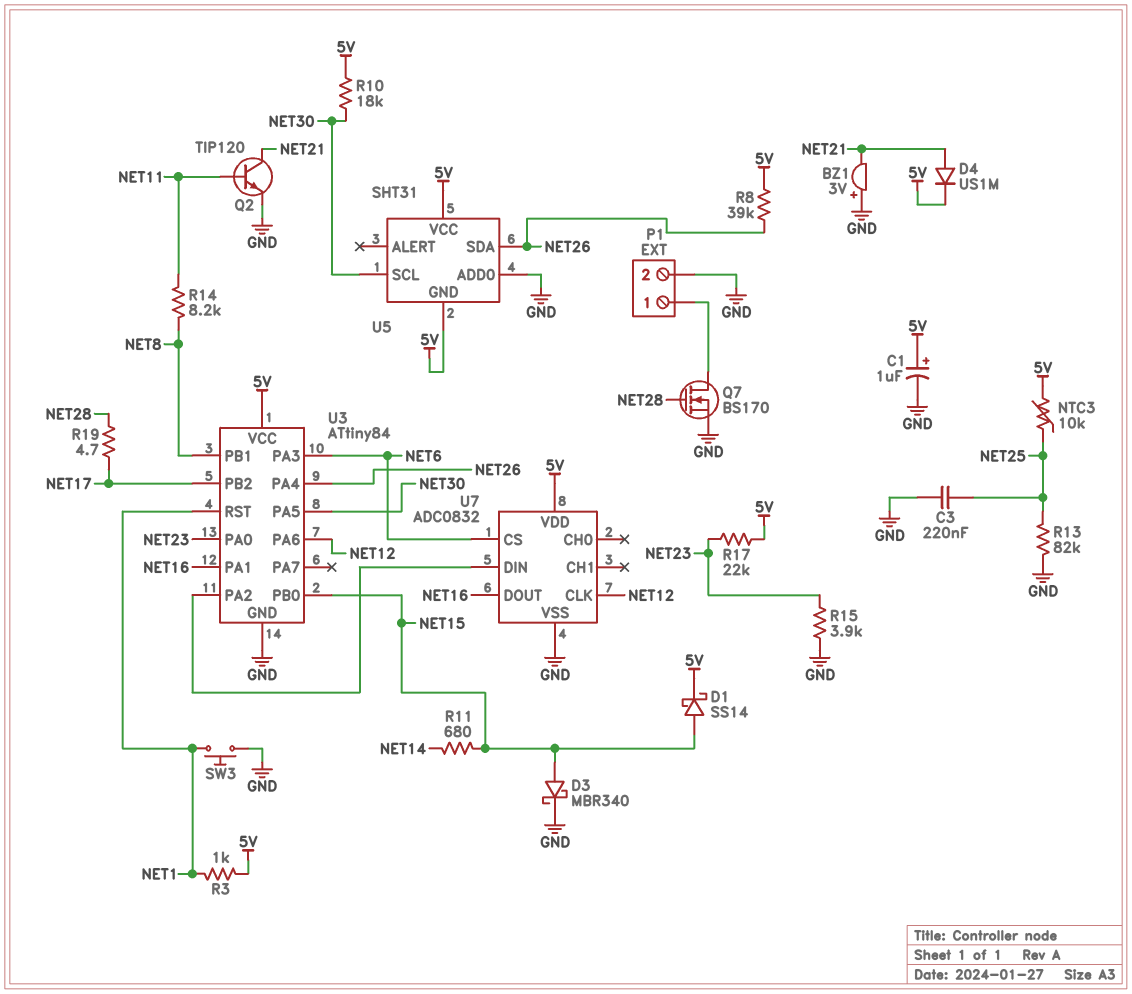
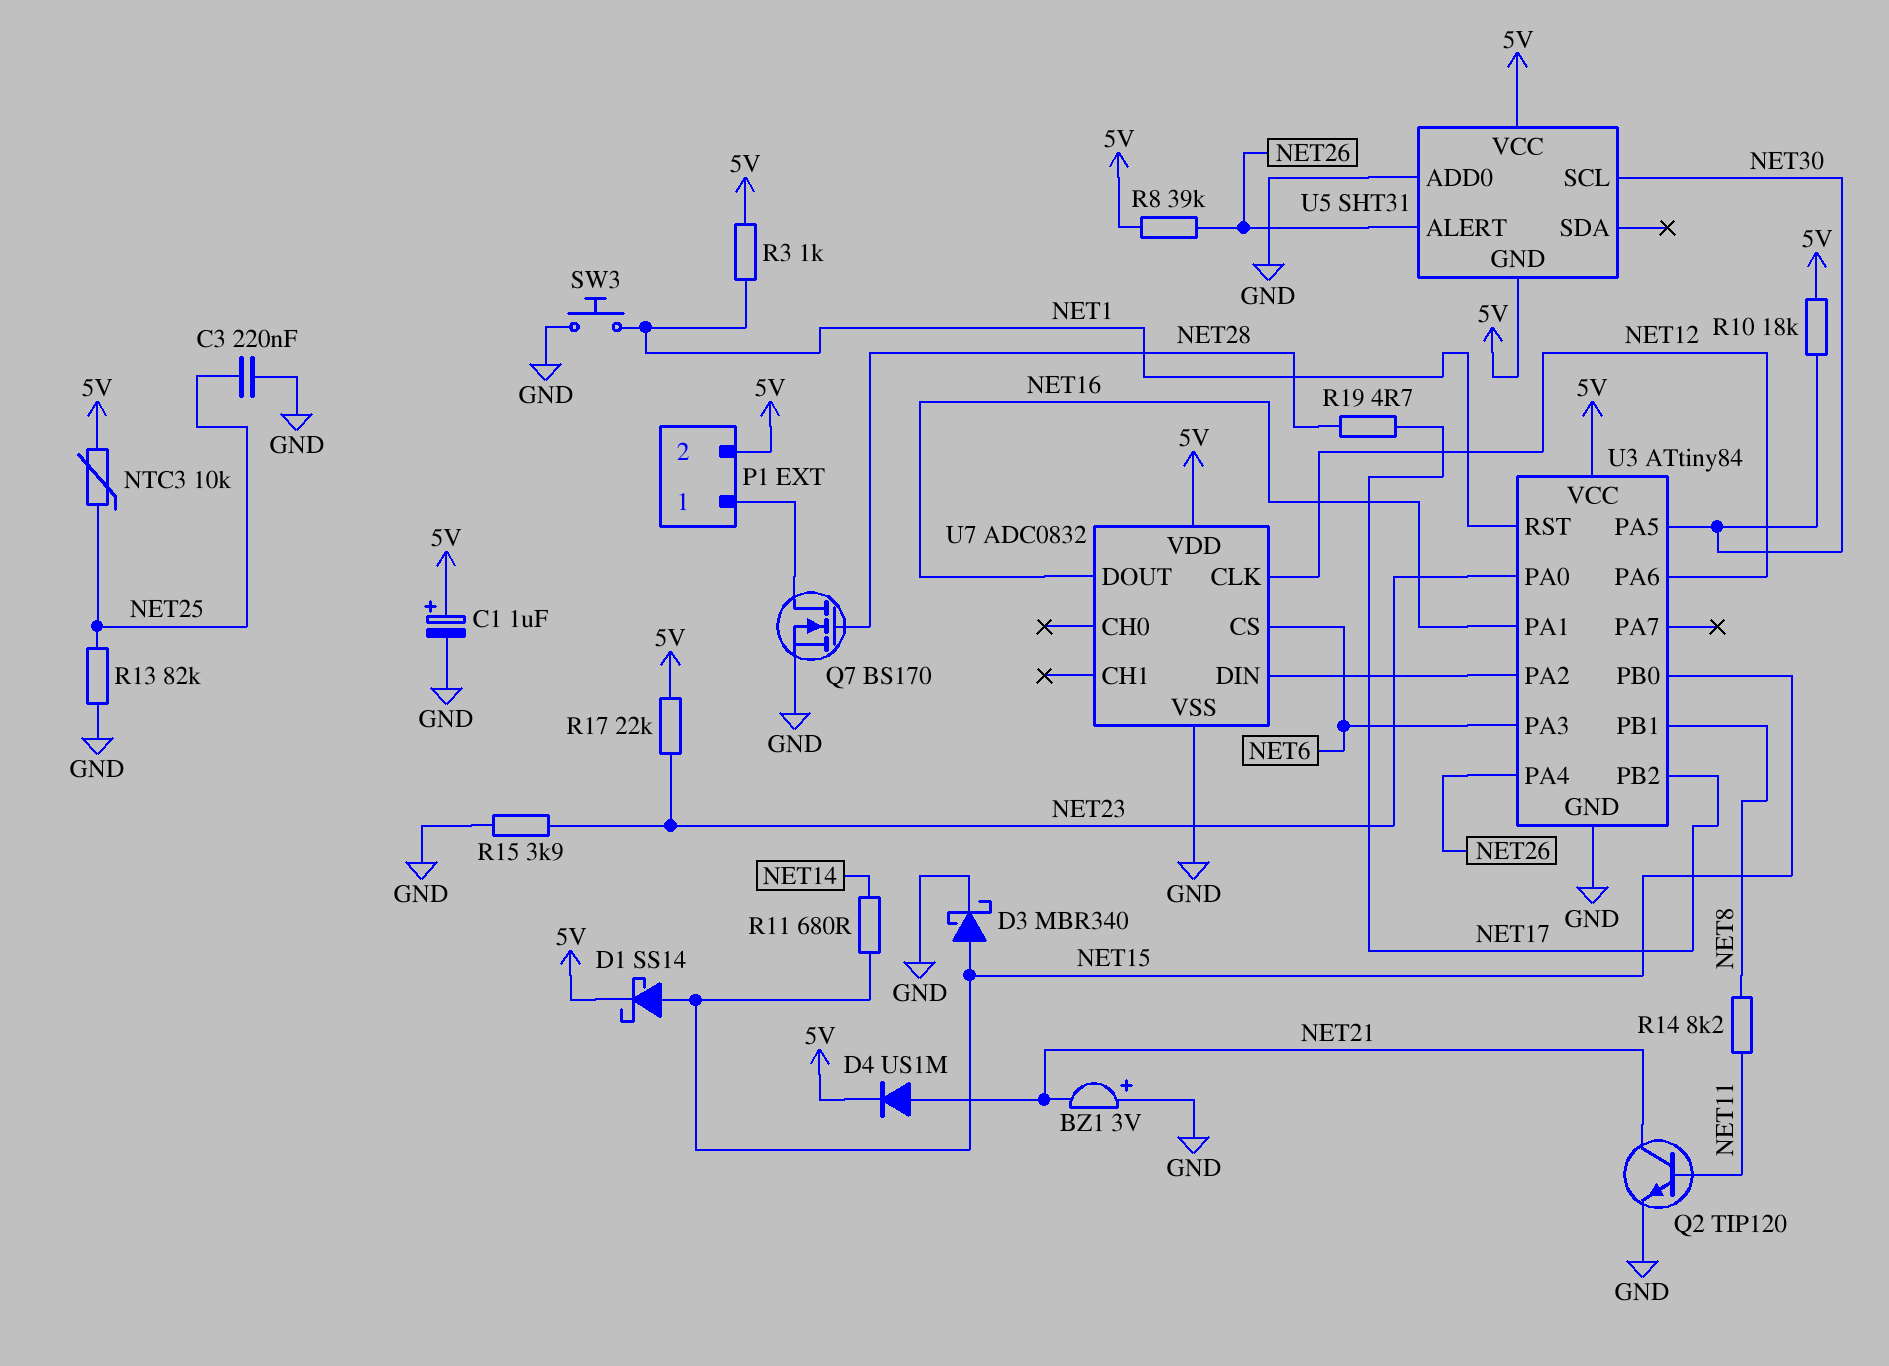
P1 pin 2: GND -> 5V
U5 pin ALERT: none -> NET26
U5 pin SDA: NET26 -> none

